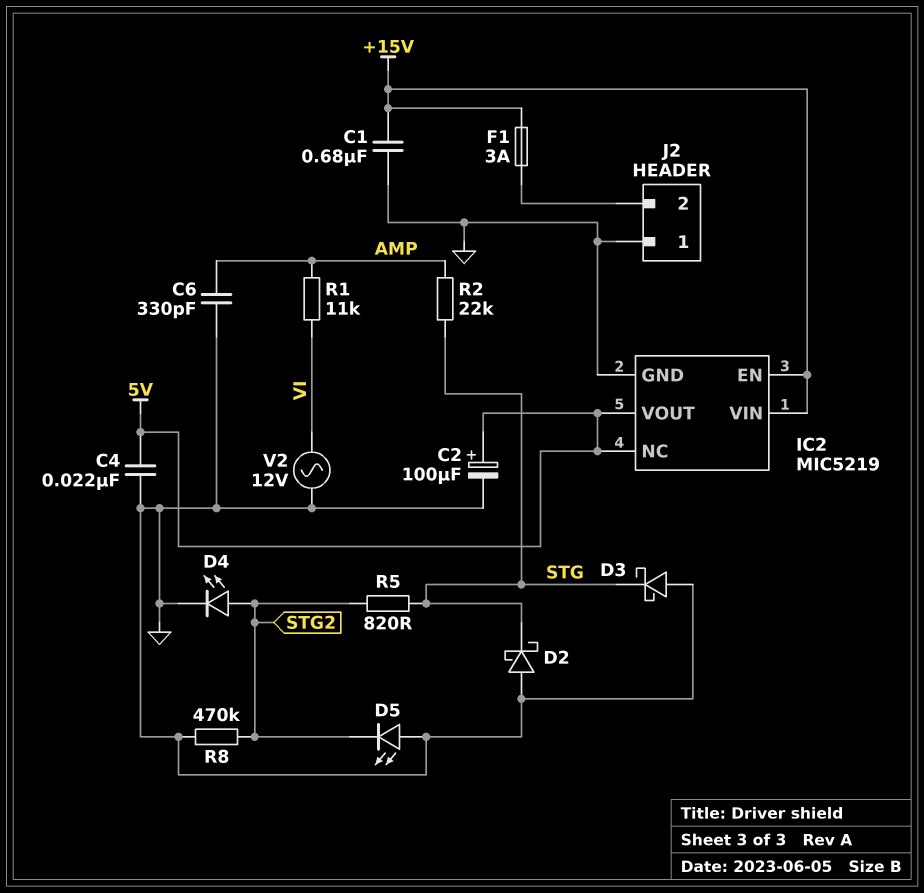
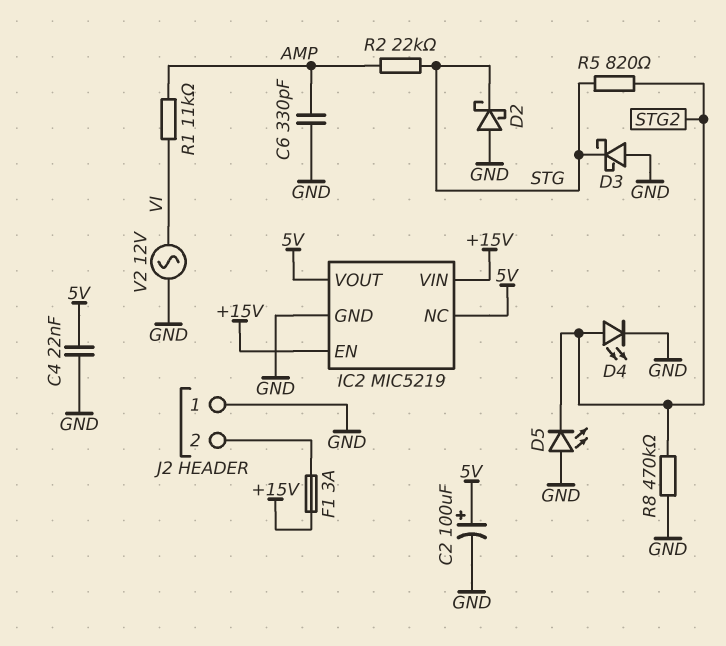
C1: 680nF (+15V, GND) -> none

